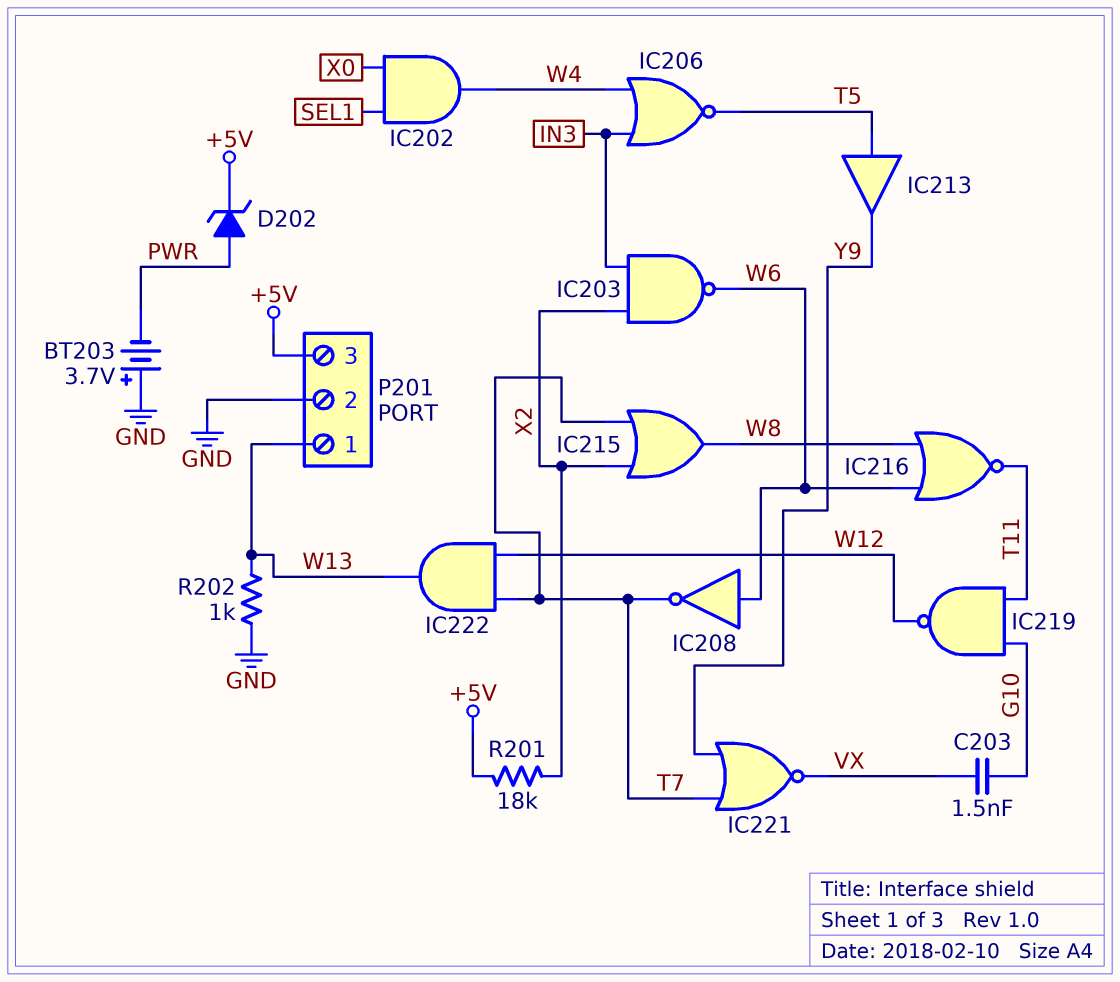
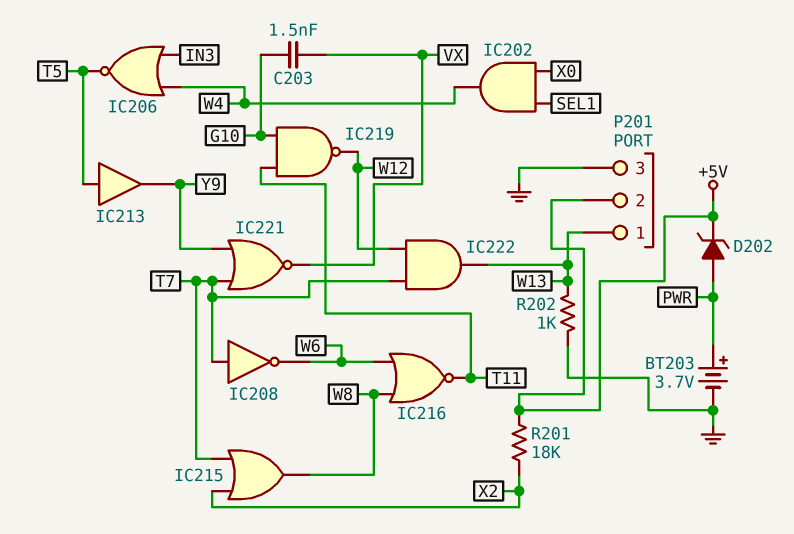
BT203: 3.7V (plus GND, minus PWR) -> 3.7V (plus PWR, minus GND)
IC203: NAND (in IN3, in X2, out W6) -> none
IC208: NOT (in W6, out T7) -> NOT (in T7, out W6)
P201 pin 2: GND -> +5V
P201 pin 3: +5V -> GND

